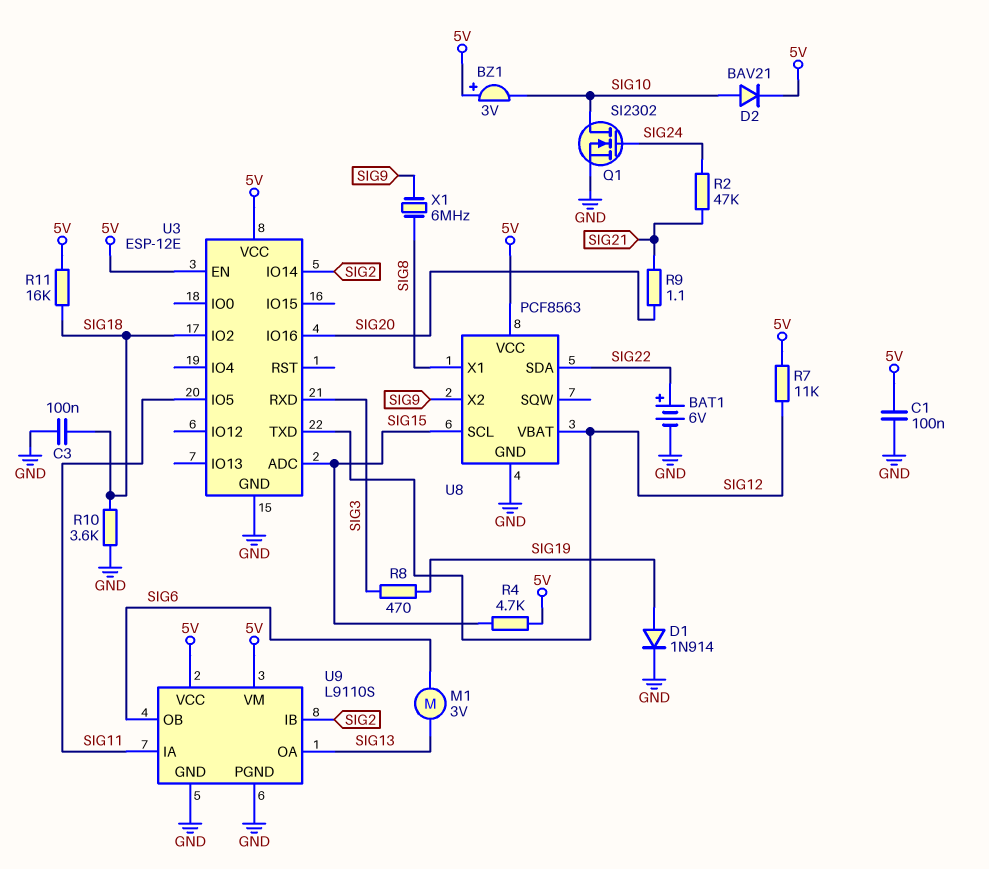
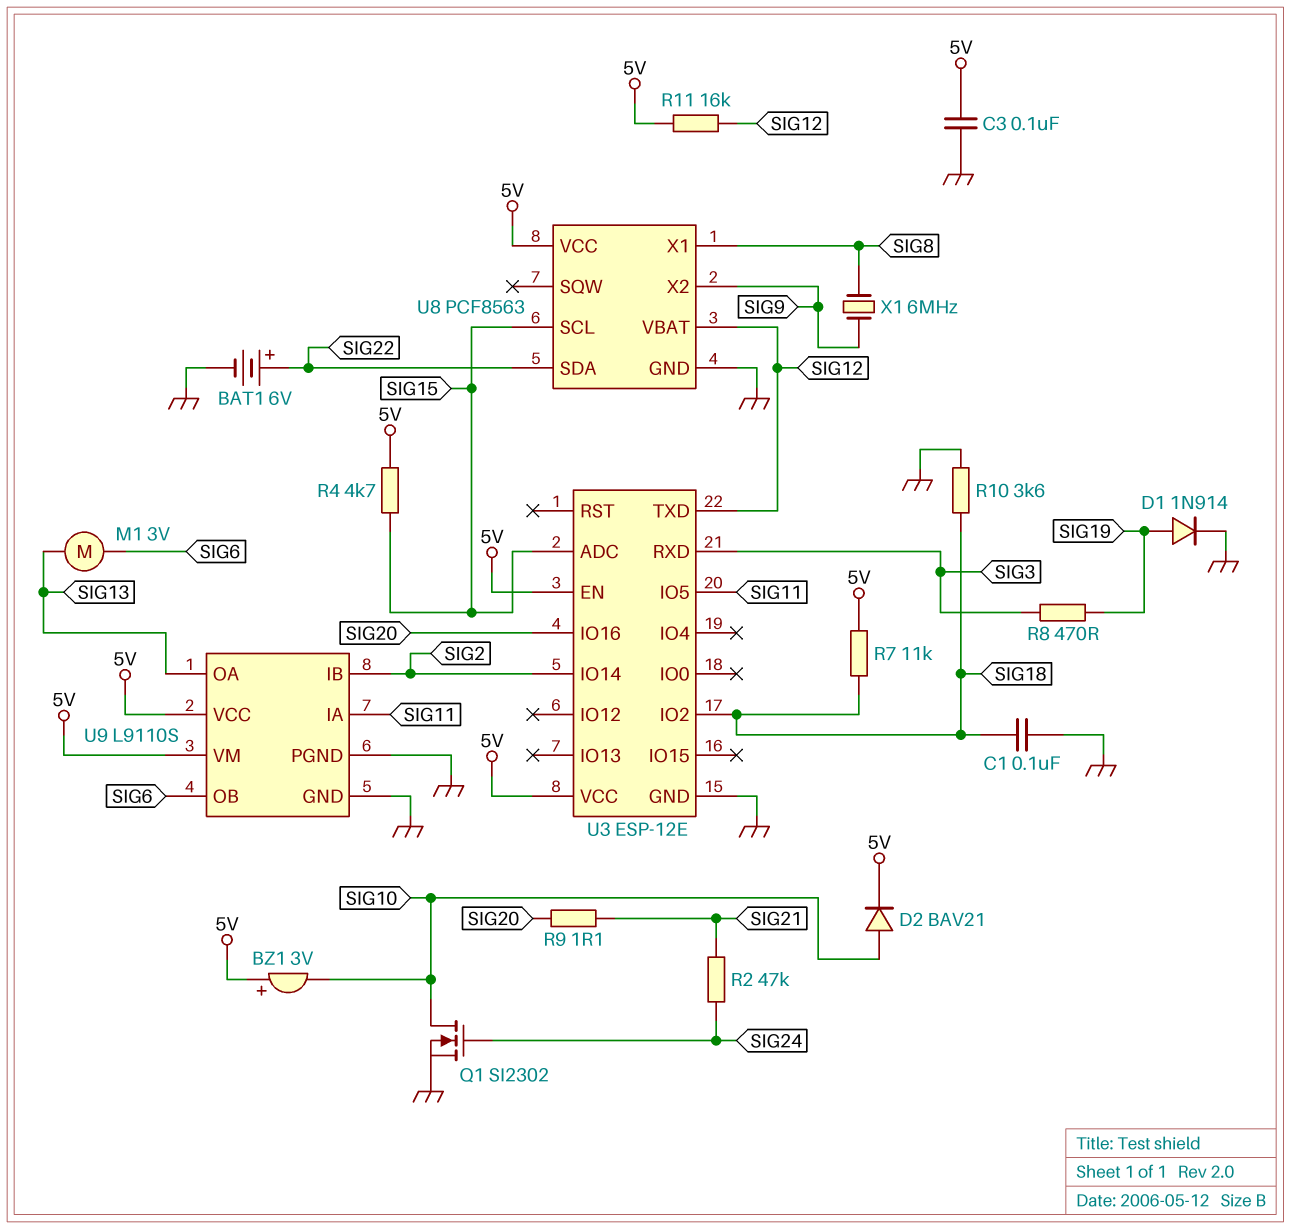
C1: 100nF (5V, GND) -> 100nF (GND, SIG18)
C3: 100nF (GND, SIG18) -> 100nF (5V, GND)
R7: 11k (5V, SIG12) -> 11k (5V, SIG18)
R11: 16k (5V, SIG18) -> 16k (5V, SIG12)

